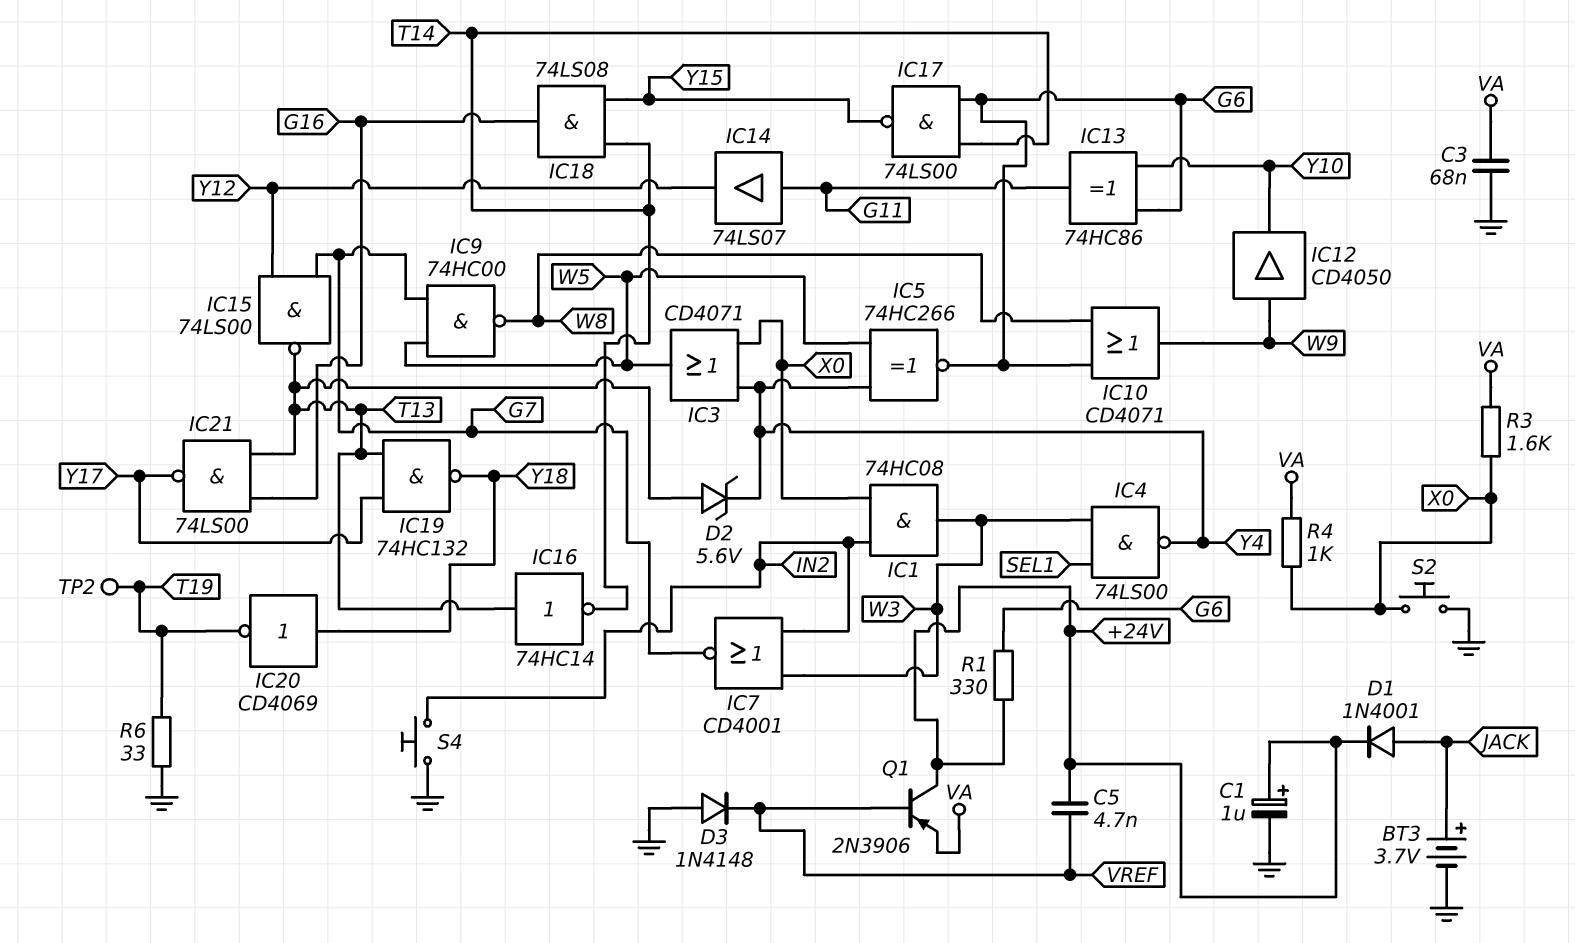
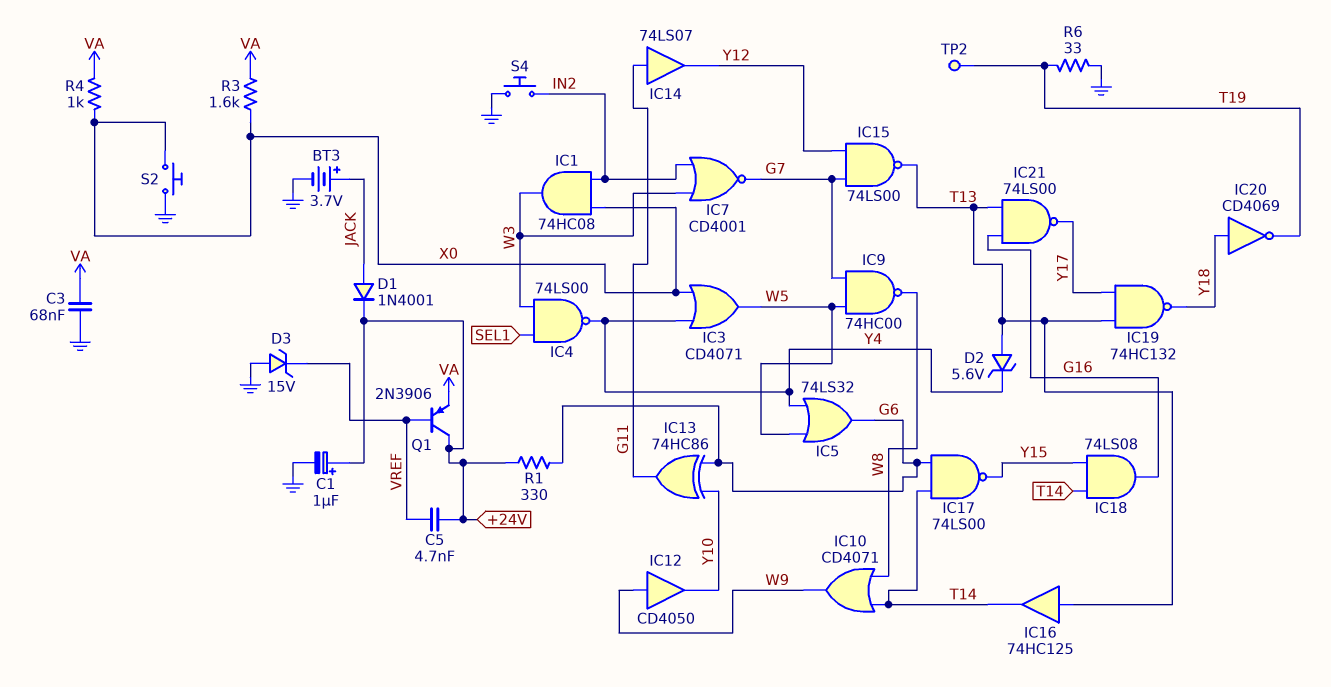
D3: diode 1N4148 (A GND, K VREF) -> zener 15V (A GND, K VREF)
IC5: XNOR 74HC266 (in W5, in Y4, out G6) -> OR 74LS32 (in W5, in Y4, out G6)
IC10: OR CD4071 (in G6, in W8, out W9) -> OR CD4071 (in T14, in W8, out W9)
IC16: NOT 74HC14 (in T13, out T14) -> buffer 74HC125 (in T13, out T14)

